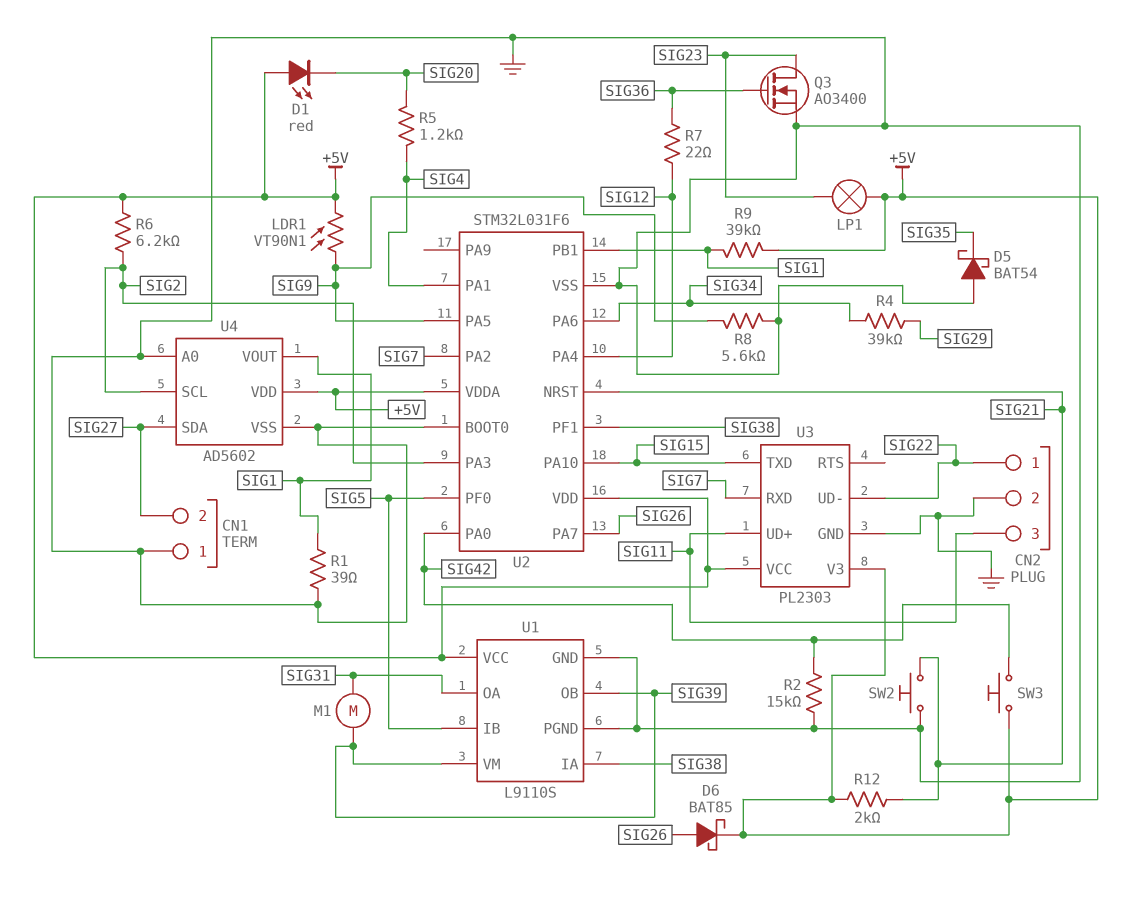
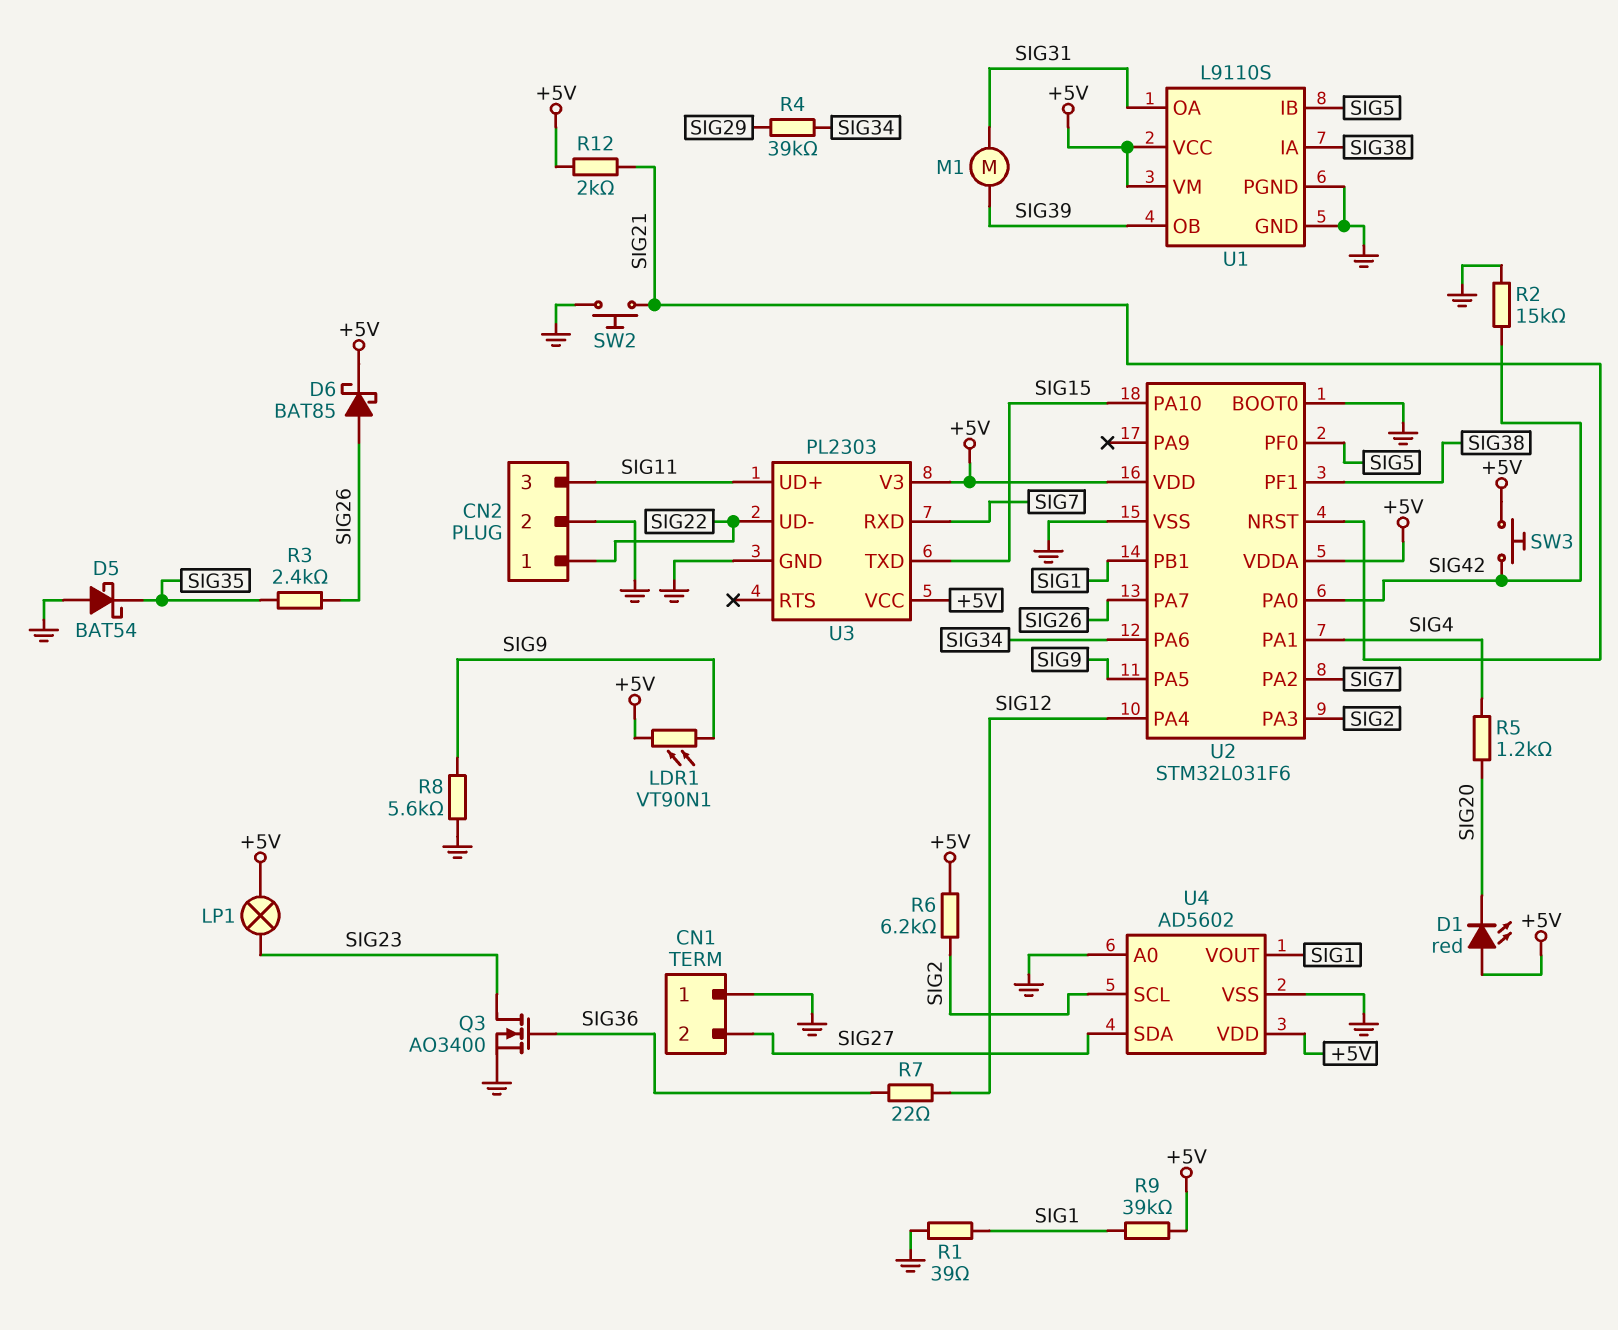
R3: none -> 2.4k (SIG26, SIG35)
U1 pin VM: SIG39 -> +5V

